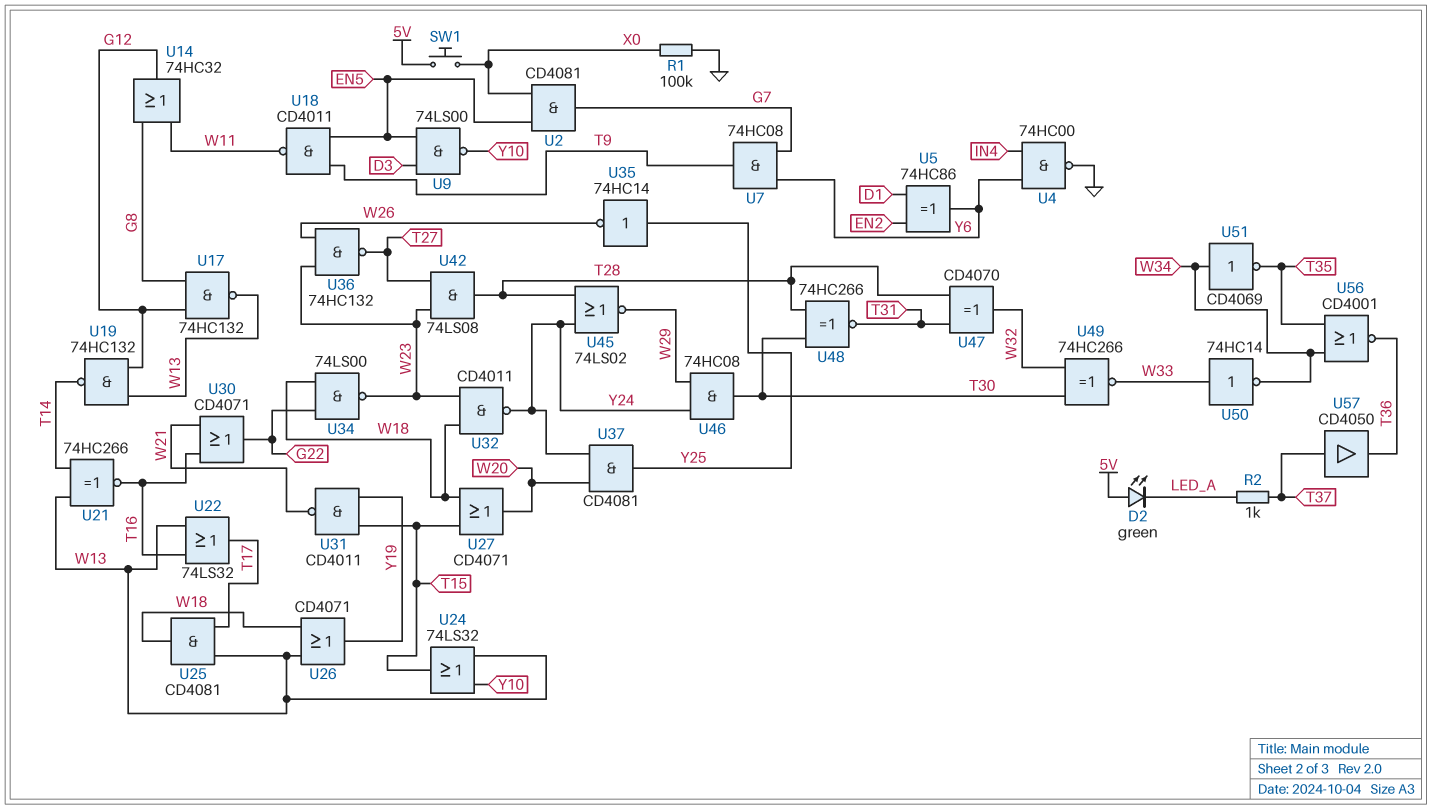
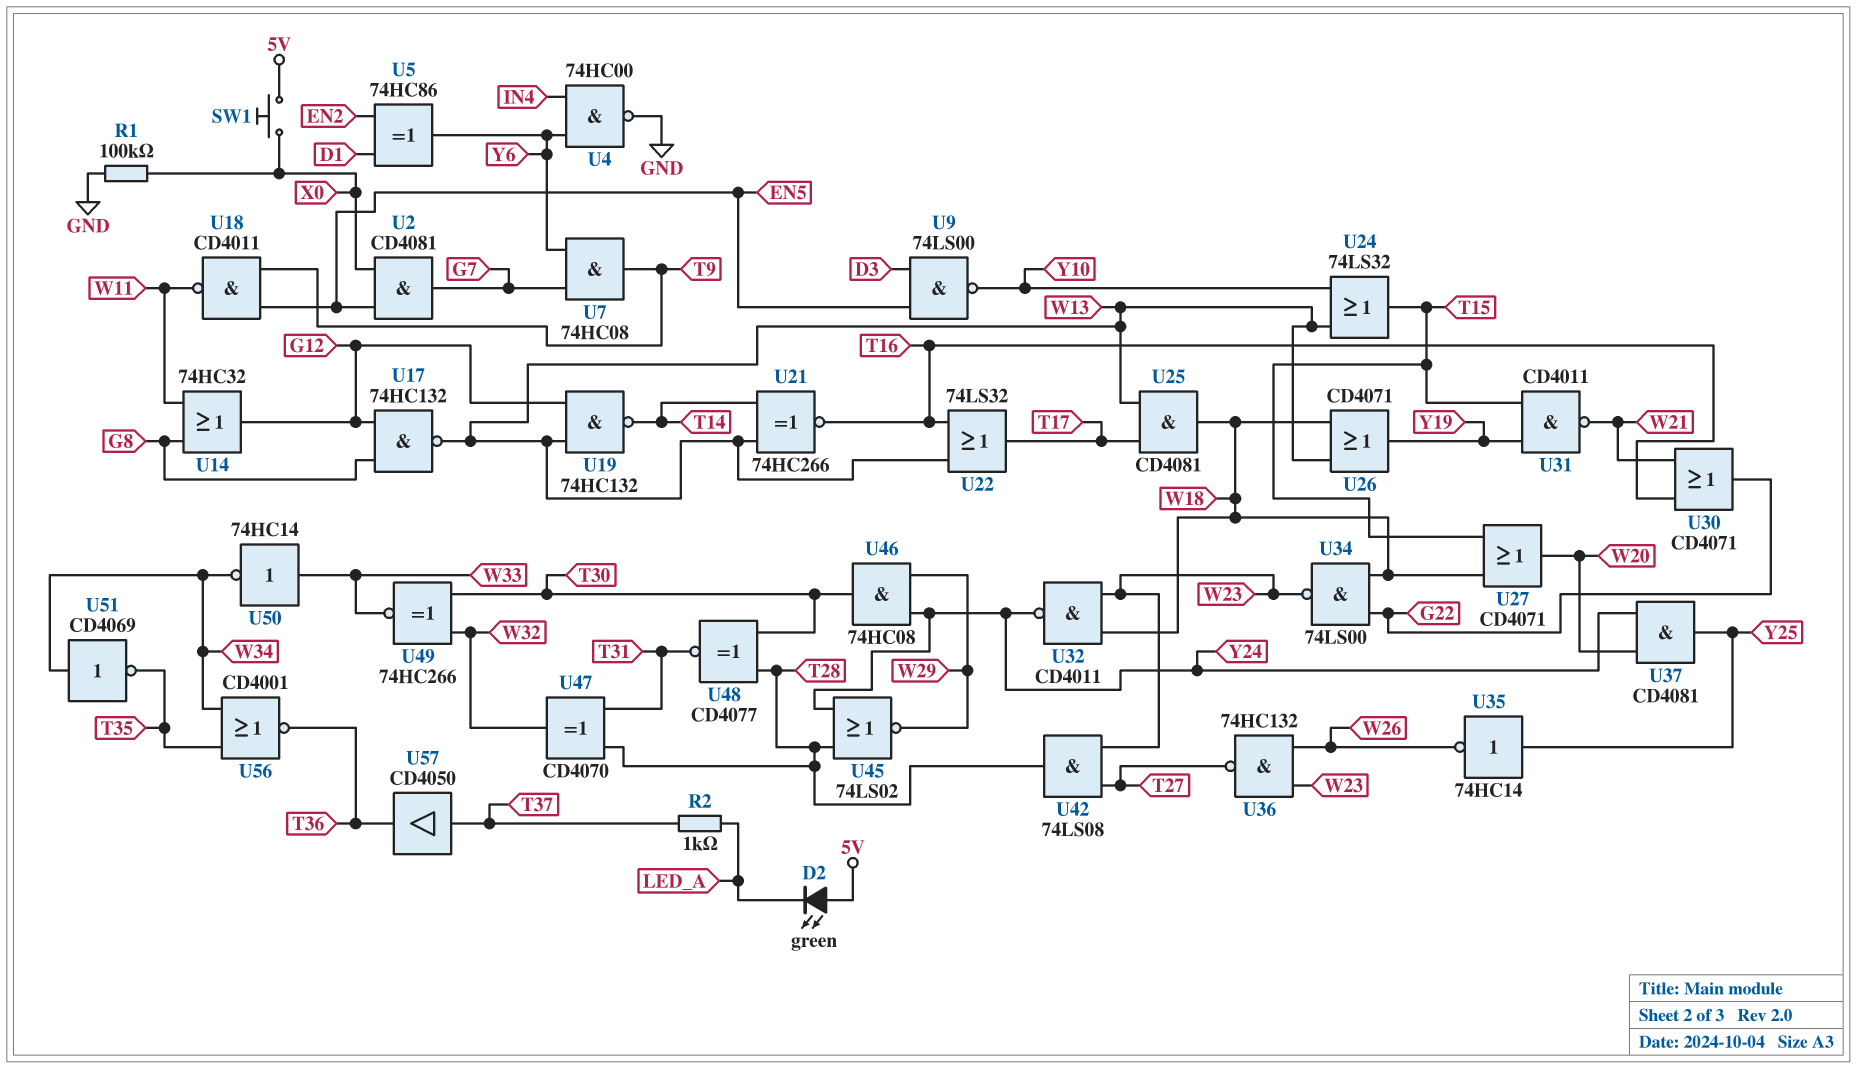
U48: XNOR 74HC266 (in T28, in T30, out T31) -> XNOR CD4077 (in T28, in T30, out T31)

